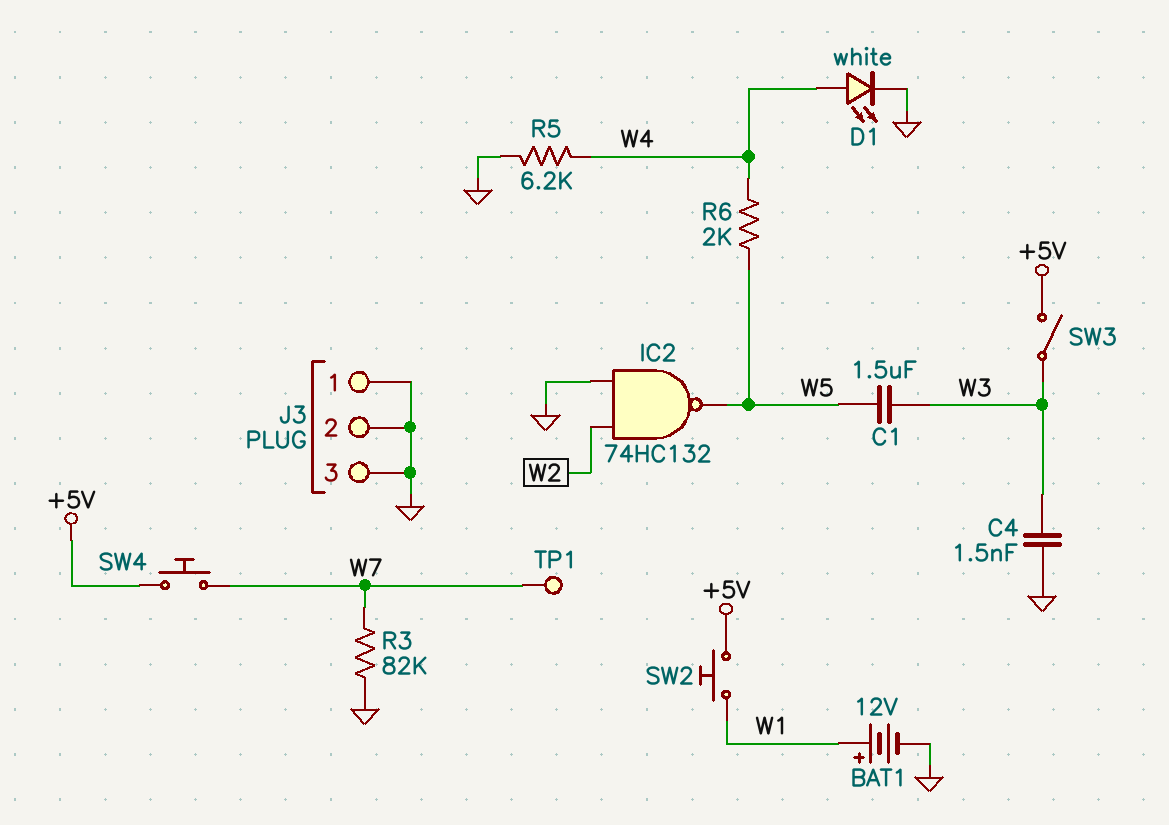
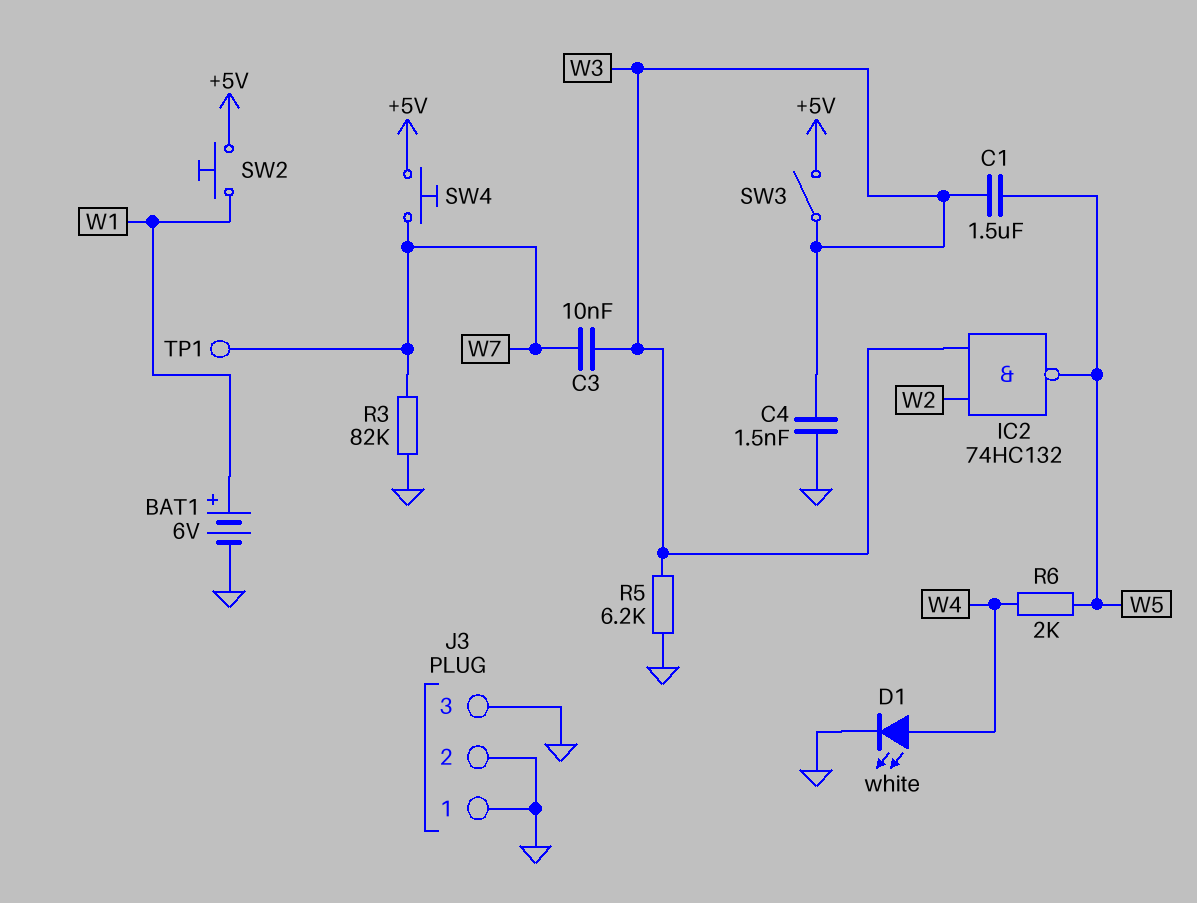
BAT1: 12V (plus W1, minus GND) -> 6V (plus W1, minus GND)
C3: none -> 10nF (W3, W7)
IC2: NAND 74HC132 (in GND, in W2, out W5) -> NAND 74HC132 (in W2, in W3, out W5)
R5: 6.2k (GND, W4) -> 6.2k (GND, W3)

